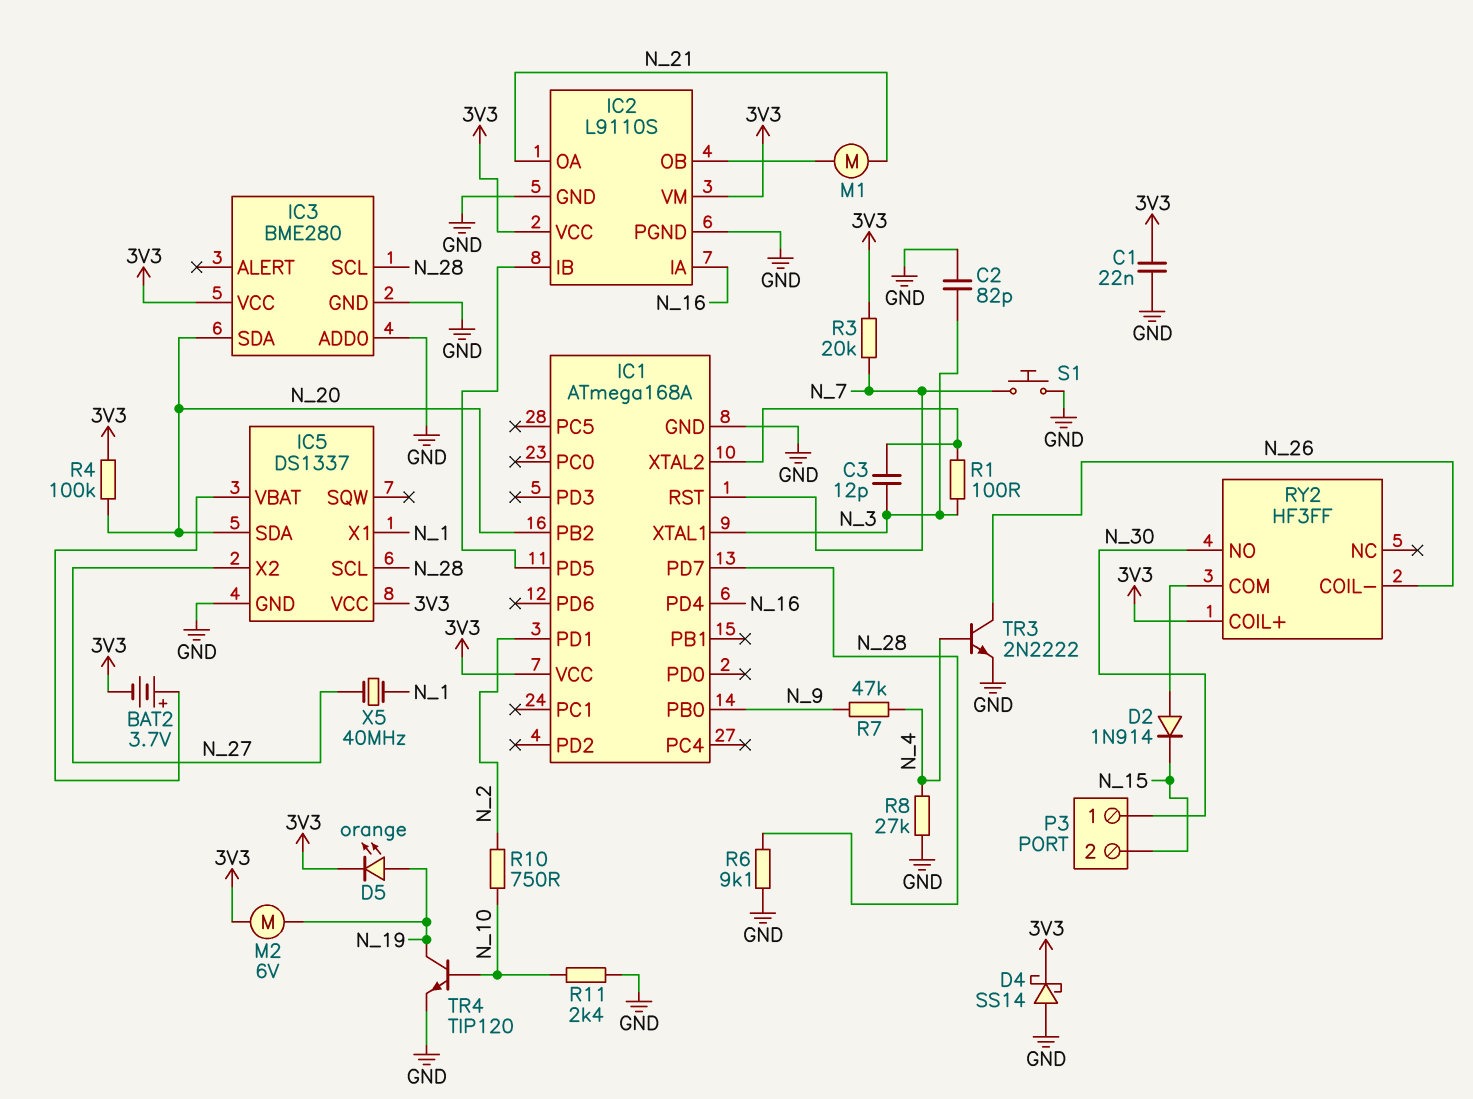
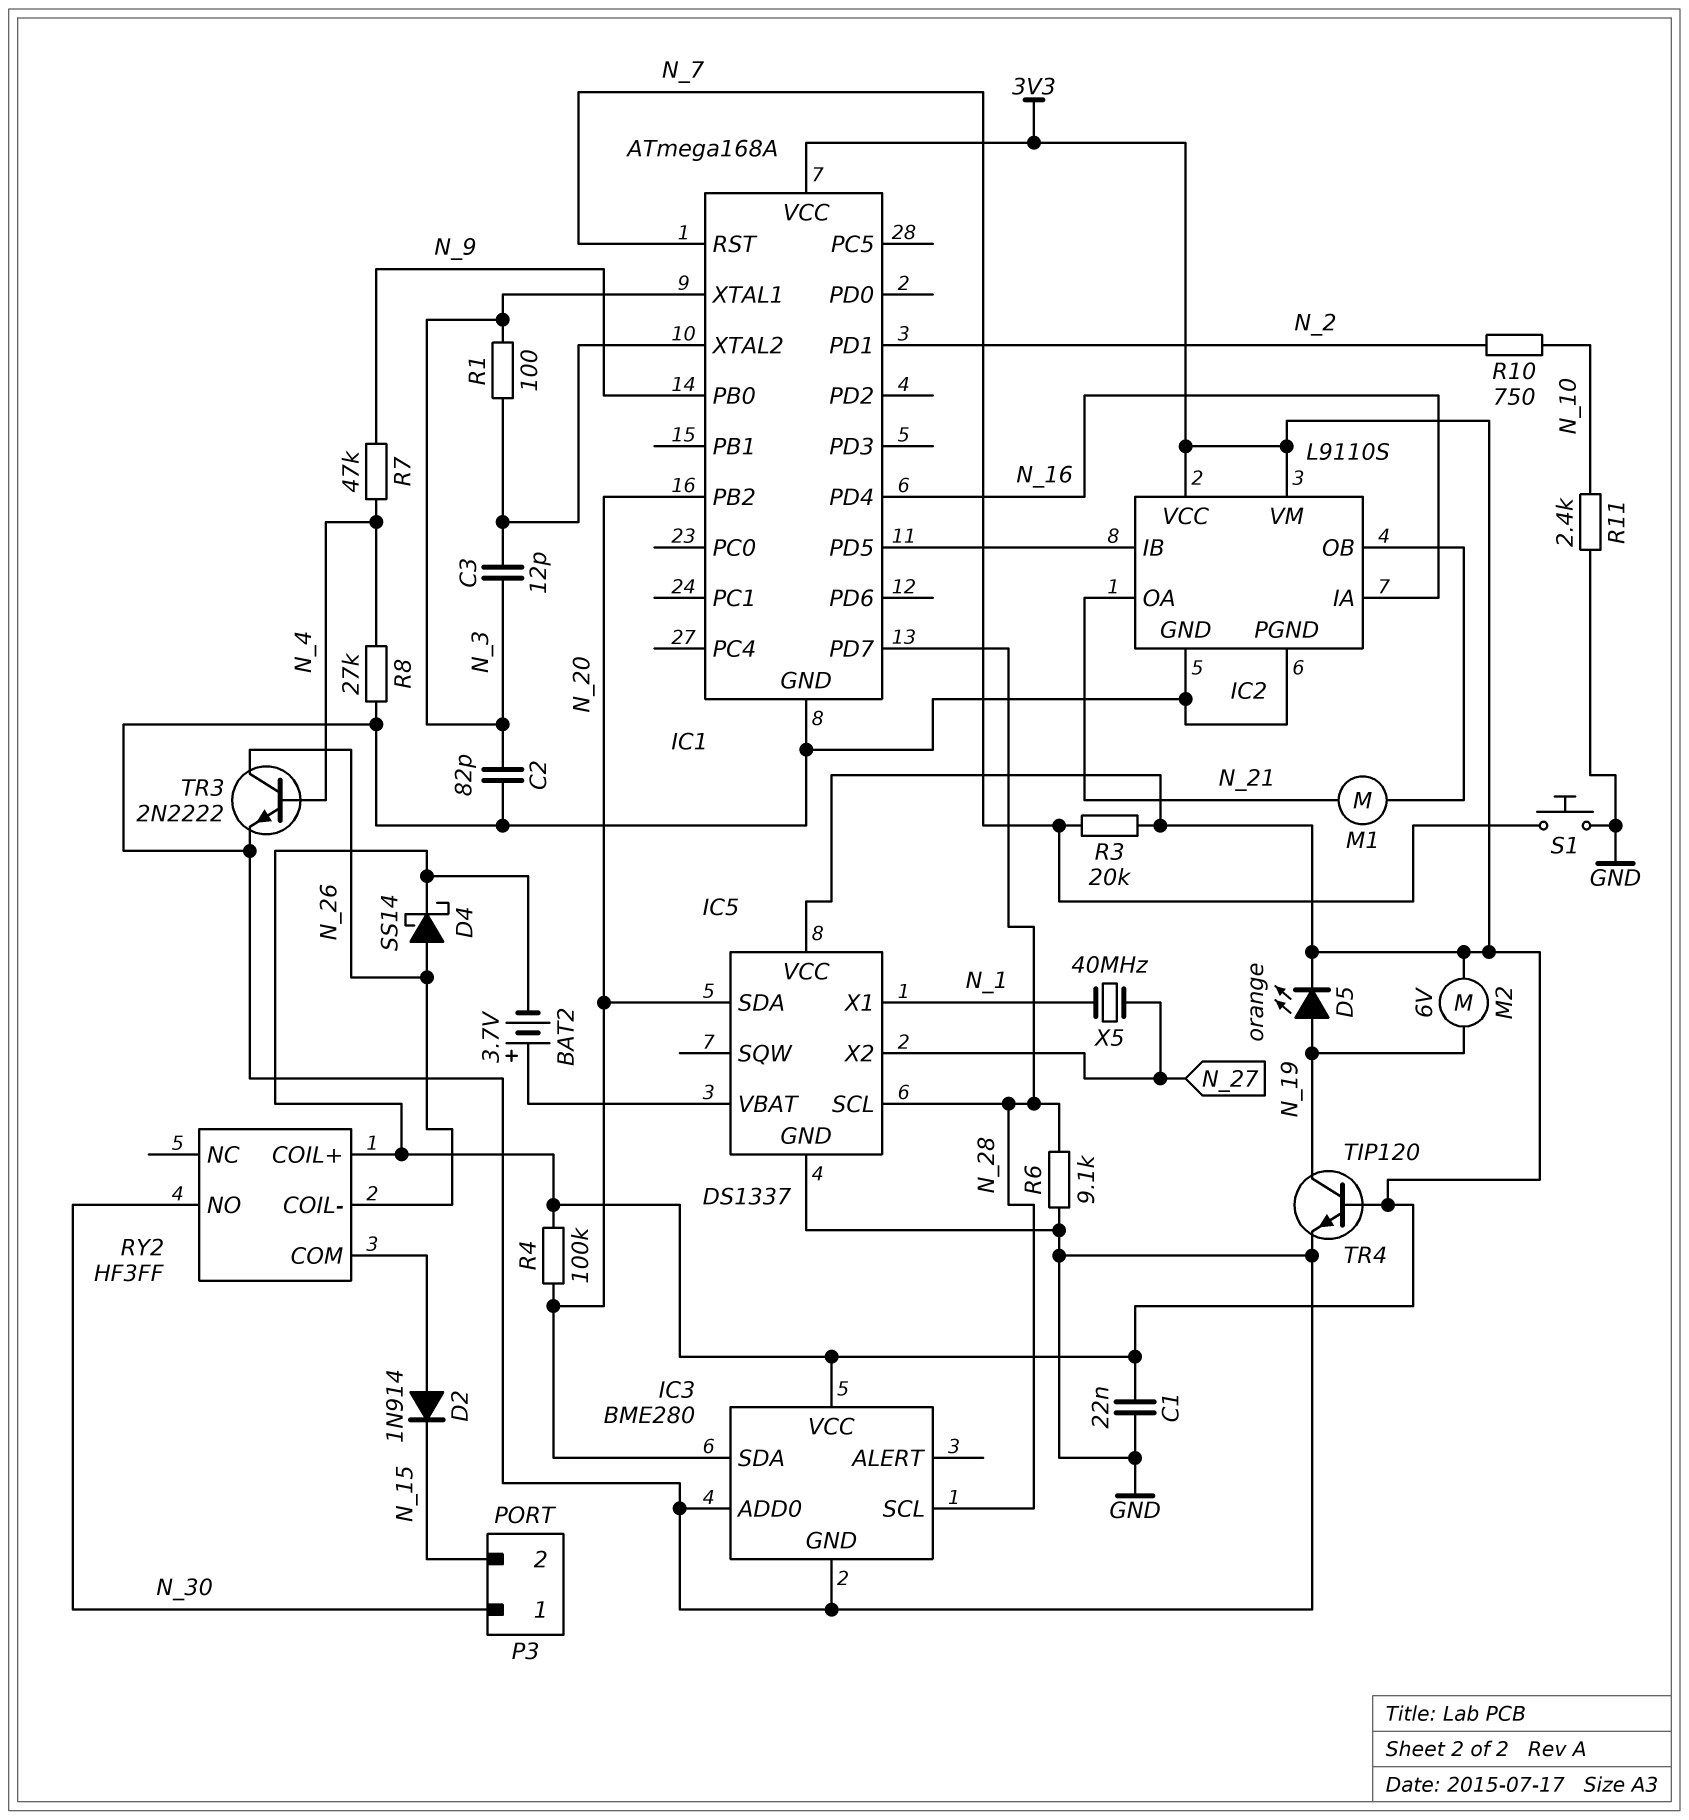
D4: schottky SS14 (A GND, K 3V3) -> schottky SS14 (A N_26, K 3V3)
TR4: NPN TIP120 (B N_10, C N_19, E GND) -> NPN TIP120 (B 3V3, C N_19, E GND)

